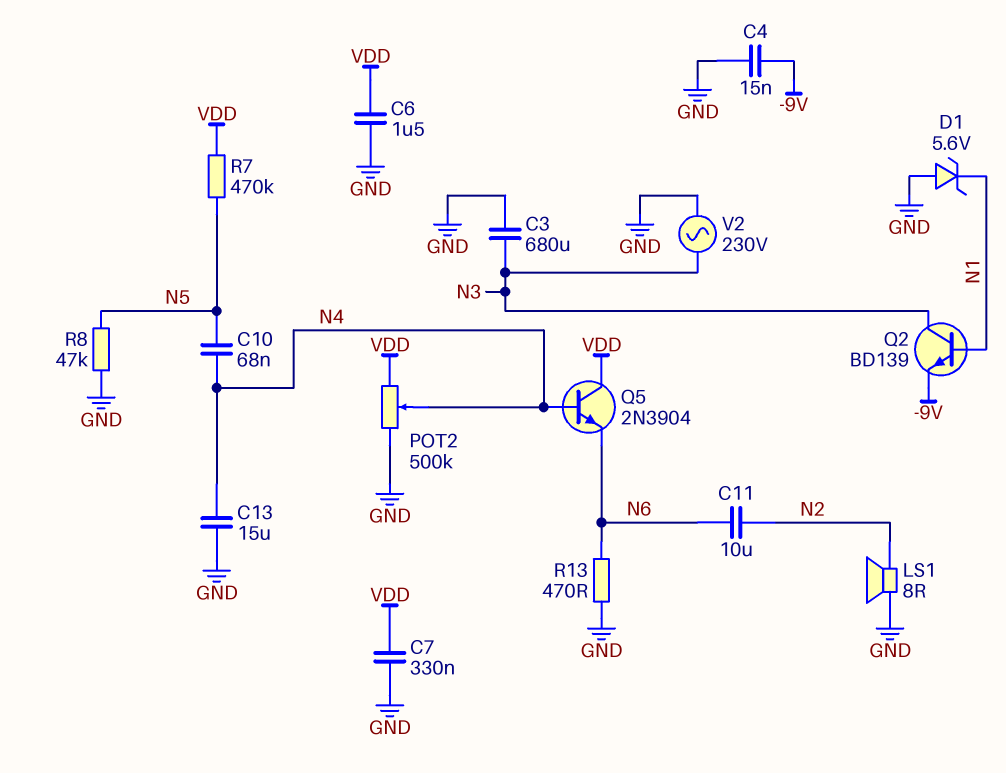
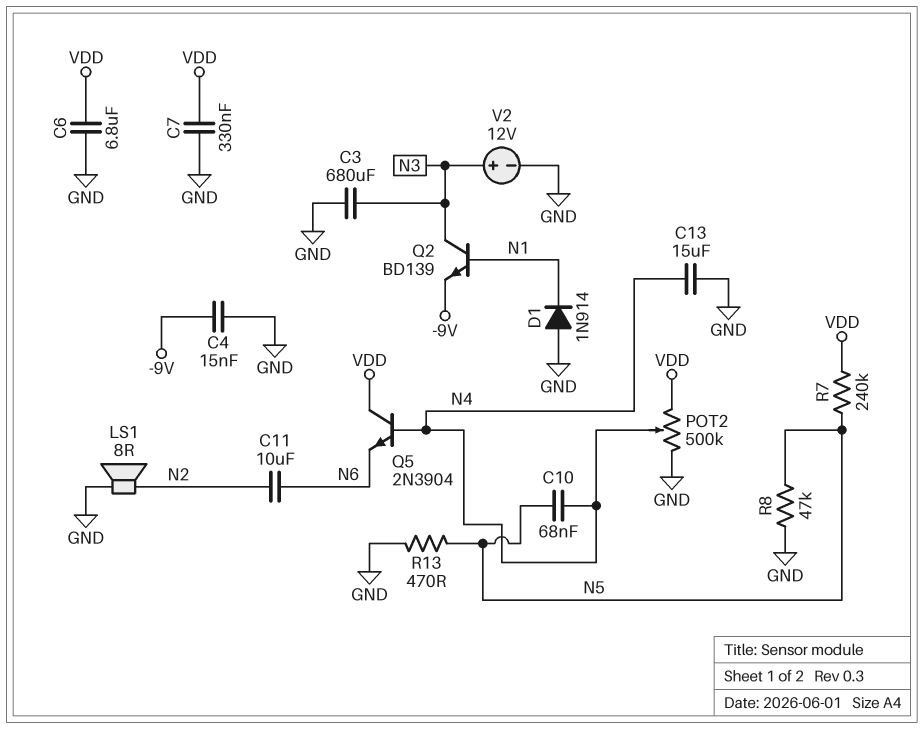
C6: 1.5uF (GND, VDD) -> 6.8uF (GND, VDD)
D1: zener 5.6V (A GND, K N1) -> diode 1N914 (A GND, K N1)
R7: 470k (N5, VDD) -> 240k (N5, VDD)
R13: 470 (GND, N6) -> 470 (GND, N5)
V2: AC 230V (GND, N3) -> 12V (plus N3, minus GND)

